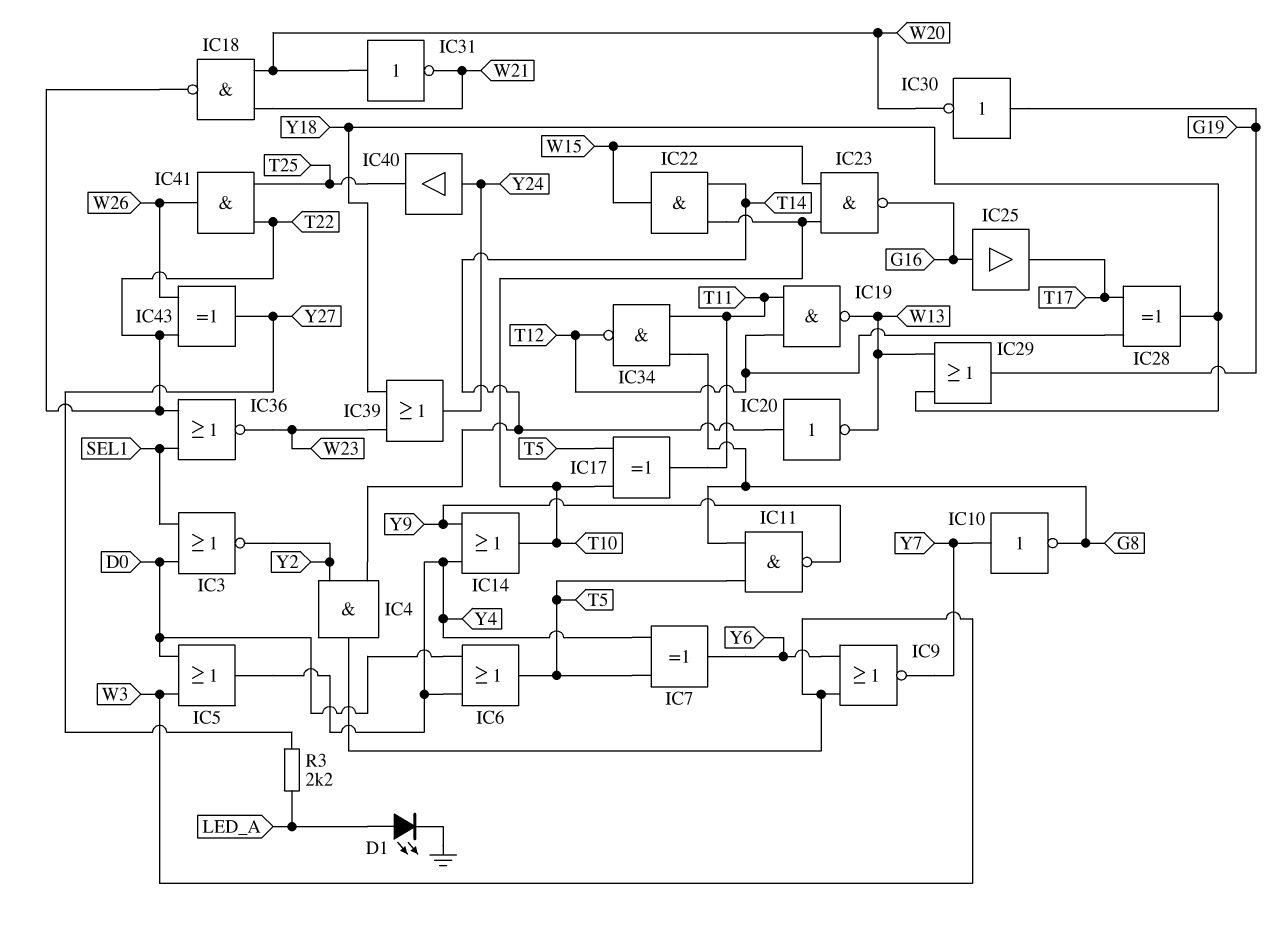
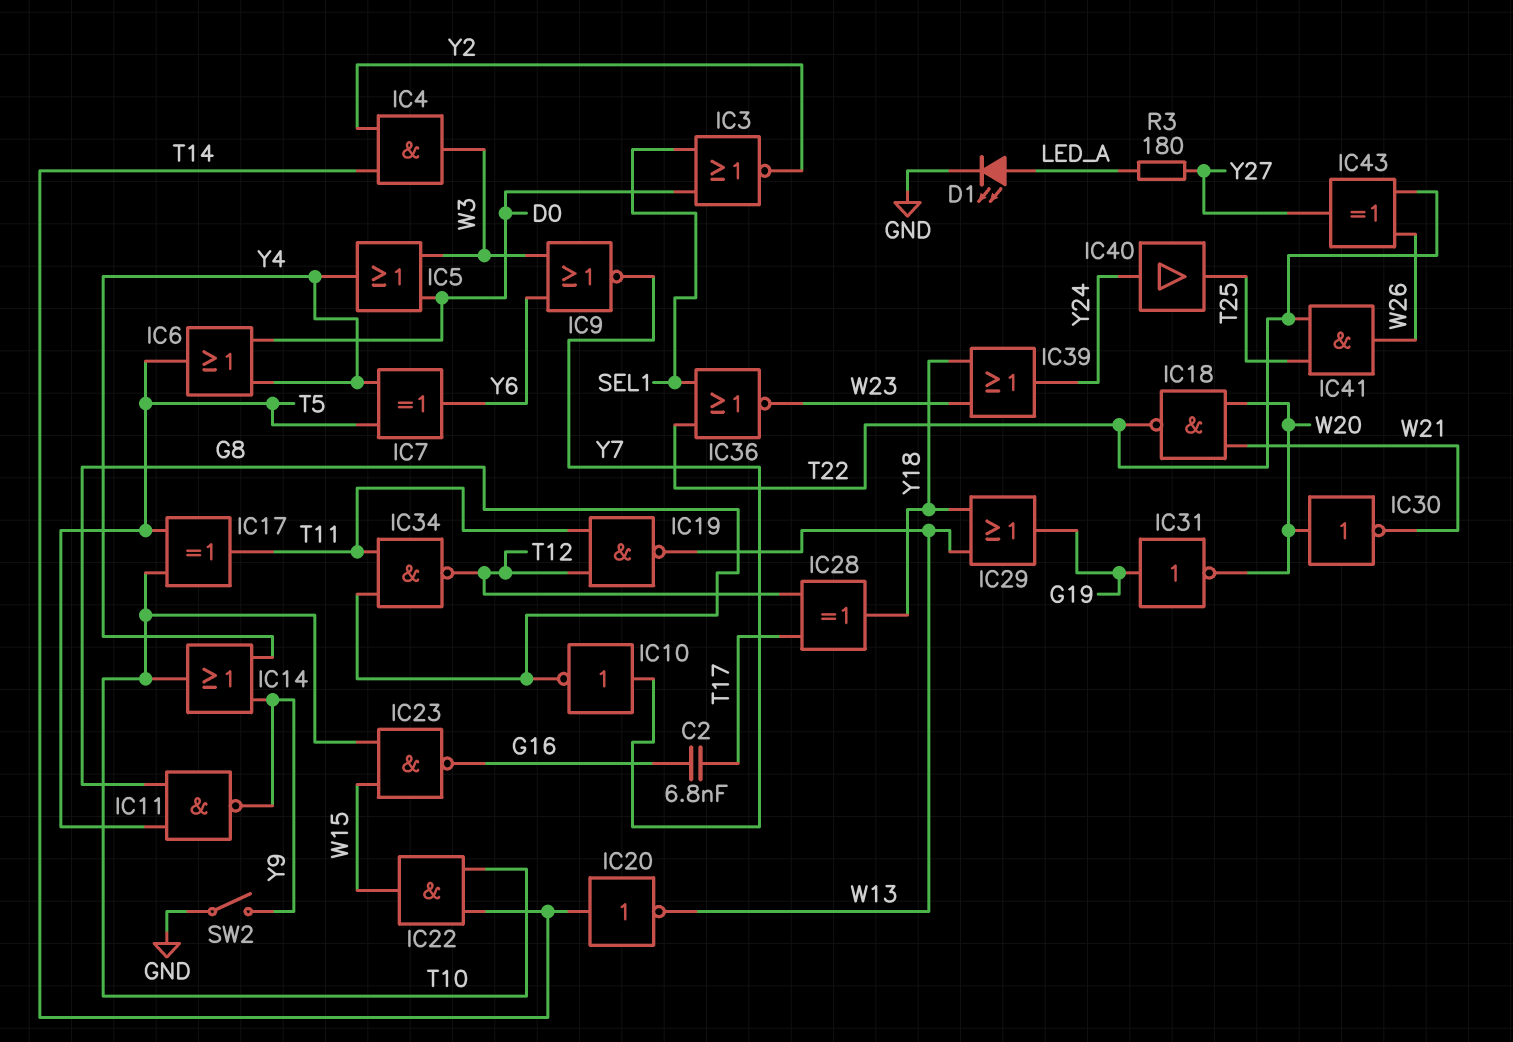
C2: none -> 6.8nF (G16, T17)
IC25: buffer (in G16, out T17) -> none
IC30: NOT (in G19, out W20) -> NOT (in W20, out W21)
IC31: NOT (in W20, out W21) -> NOT (in G19, out W20)
R3: 2.2k (LED_A, Y27) -> 180 (LED_A, Y27)
SW2: none -> switch (GND, Y9)

